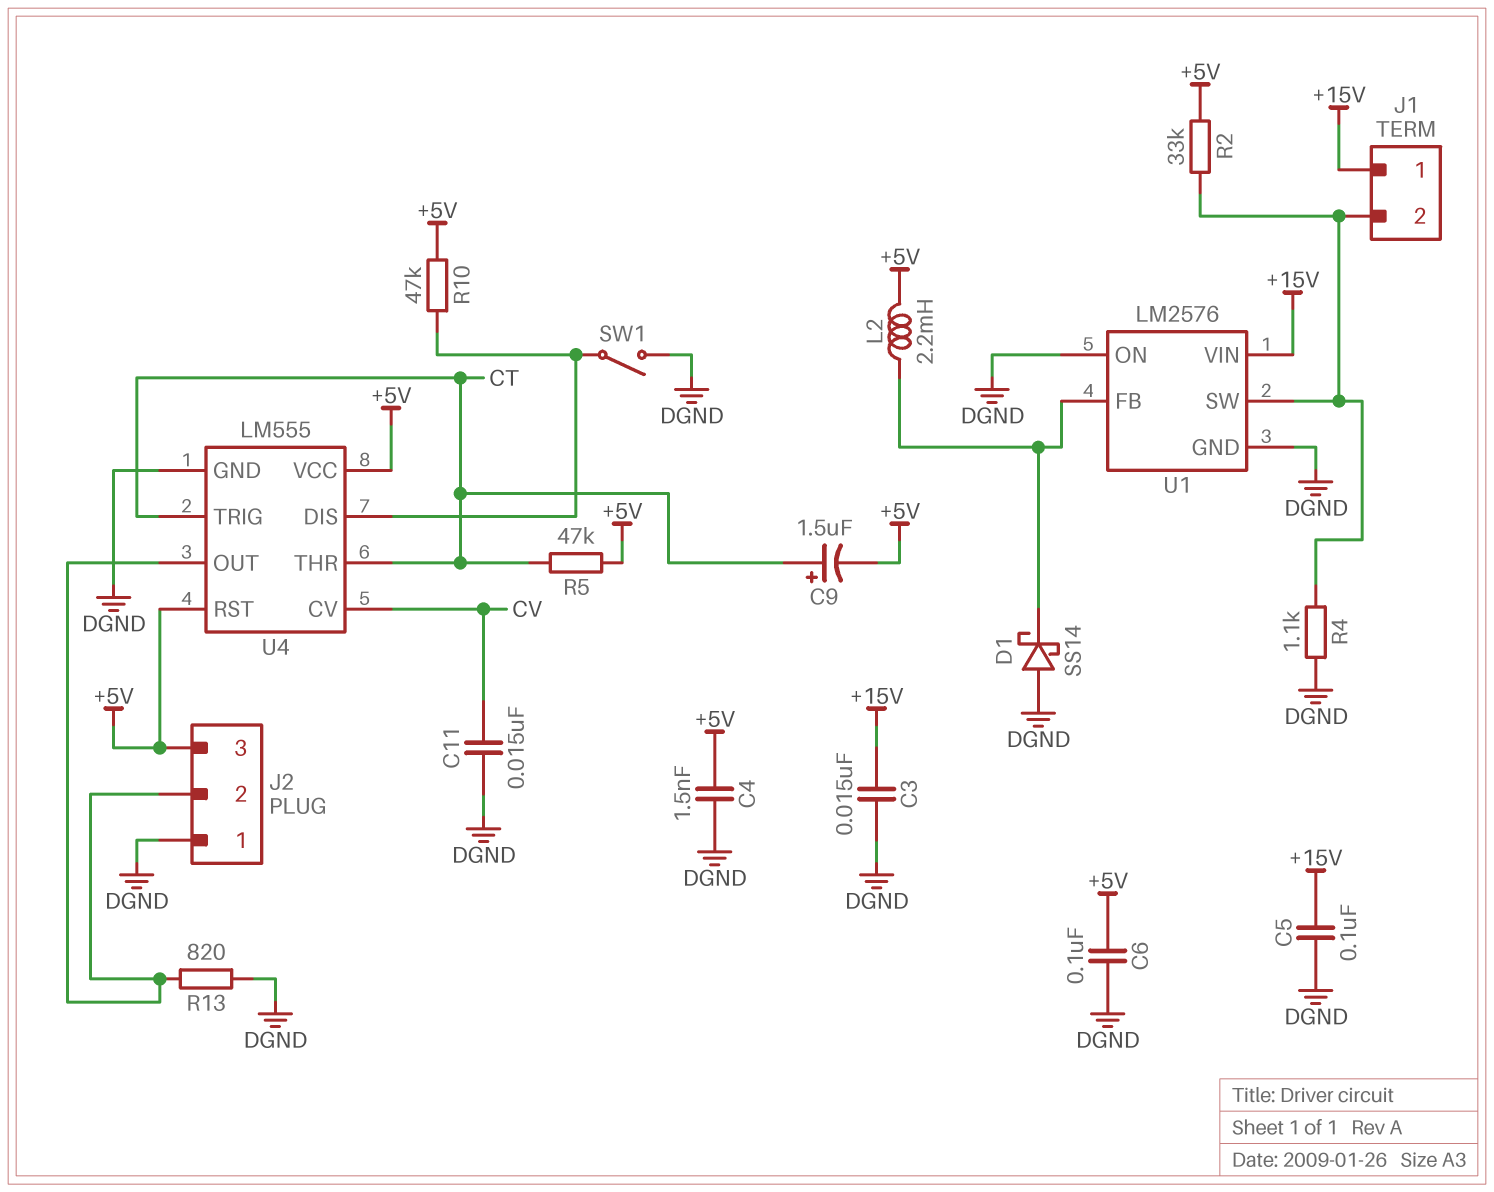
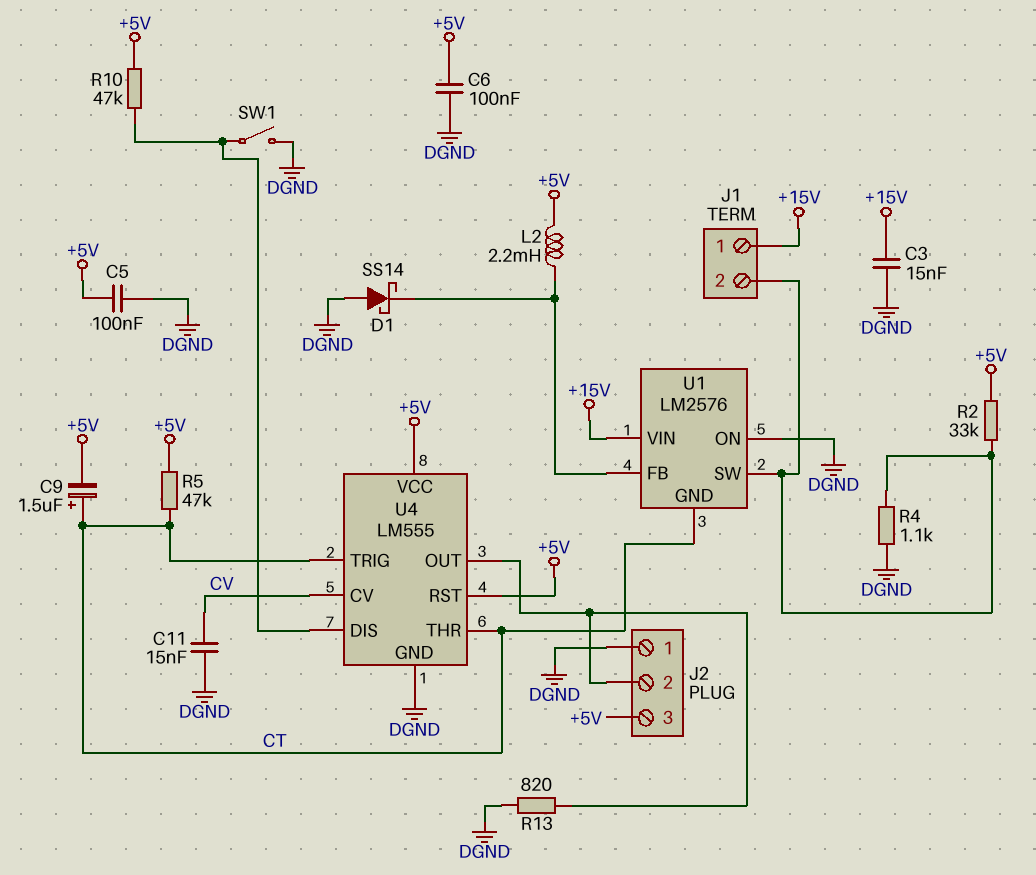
C4: 1.5nF (+5V, DGND) -> none
C5: 100nF (+15V, DGND) -> 100nF (+5V, DGND)
U1 pin GND: DGND -> CT

